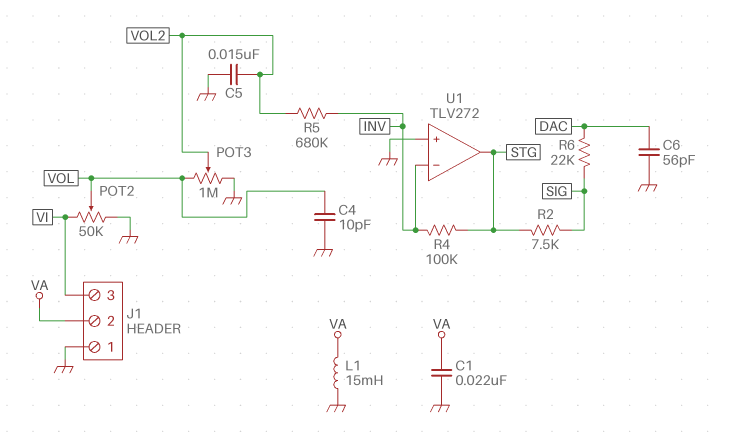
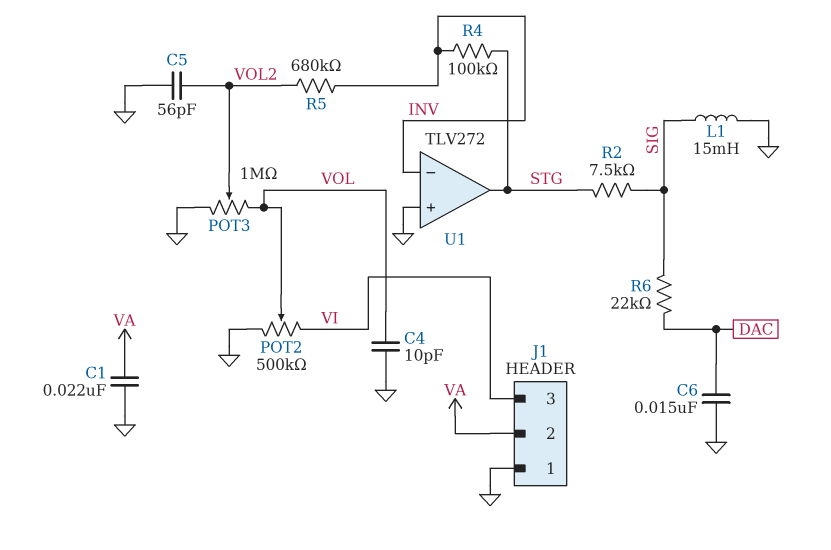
C5: 15nF (GND, VOL2) -> 56pF (GND, VOL2)
C6: 56pF (DAC, GND) -> 15nF (DAC, GND)
L1: 15mH (GND, VA) -> 15mH (GND, SIG)
POT2: 50k (GND, VI, wiper VOL) -> 500k (GND, VI, wiper VOL)

